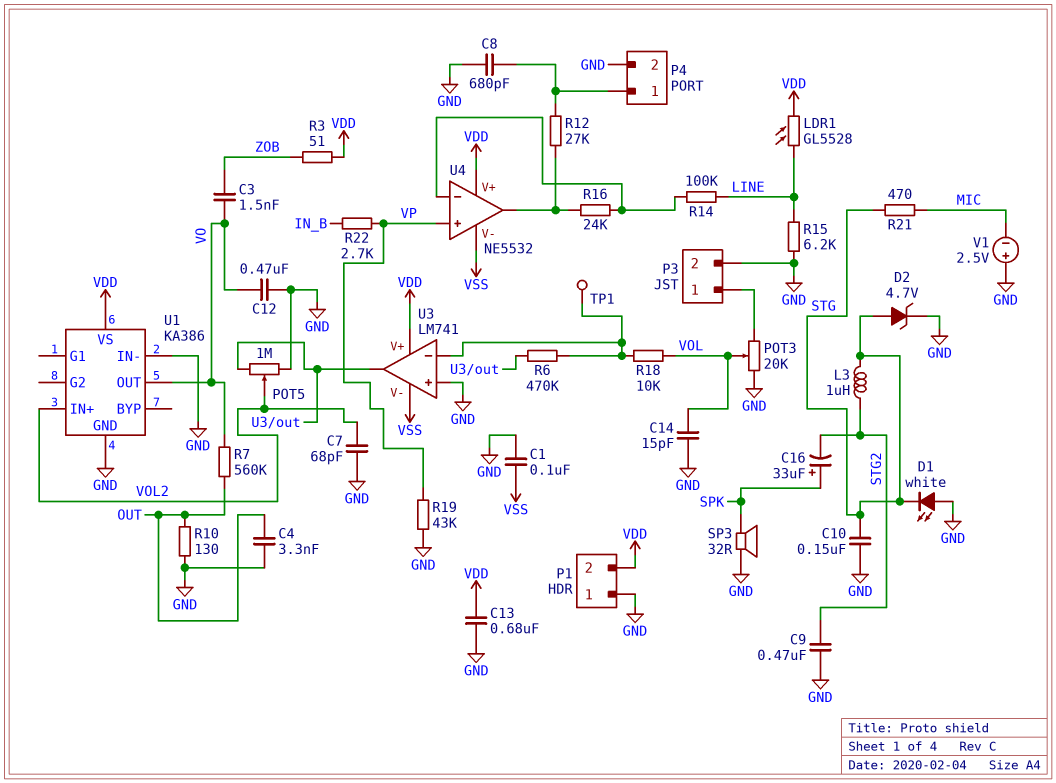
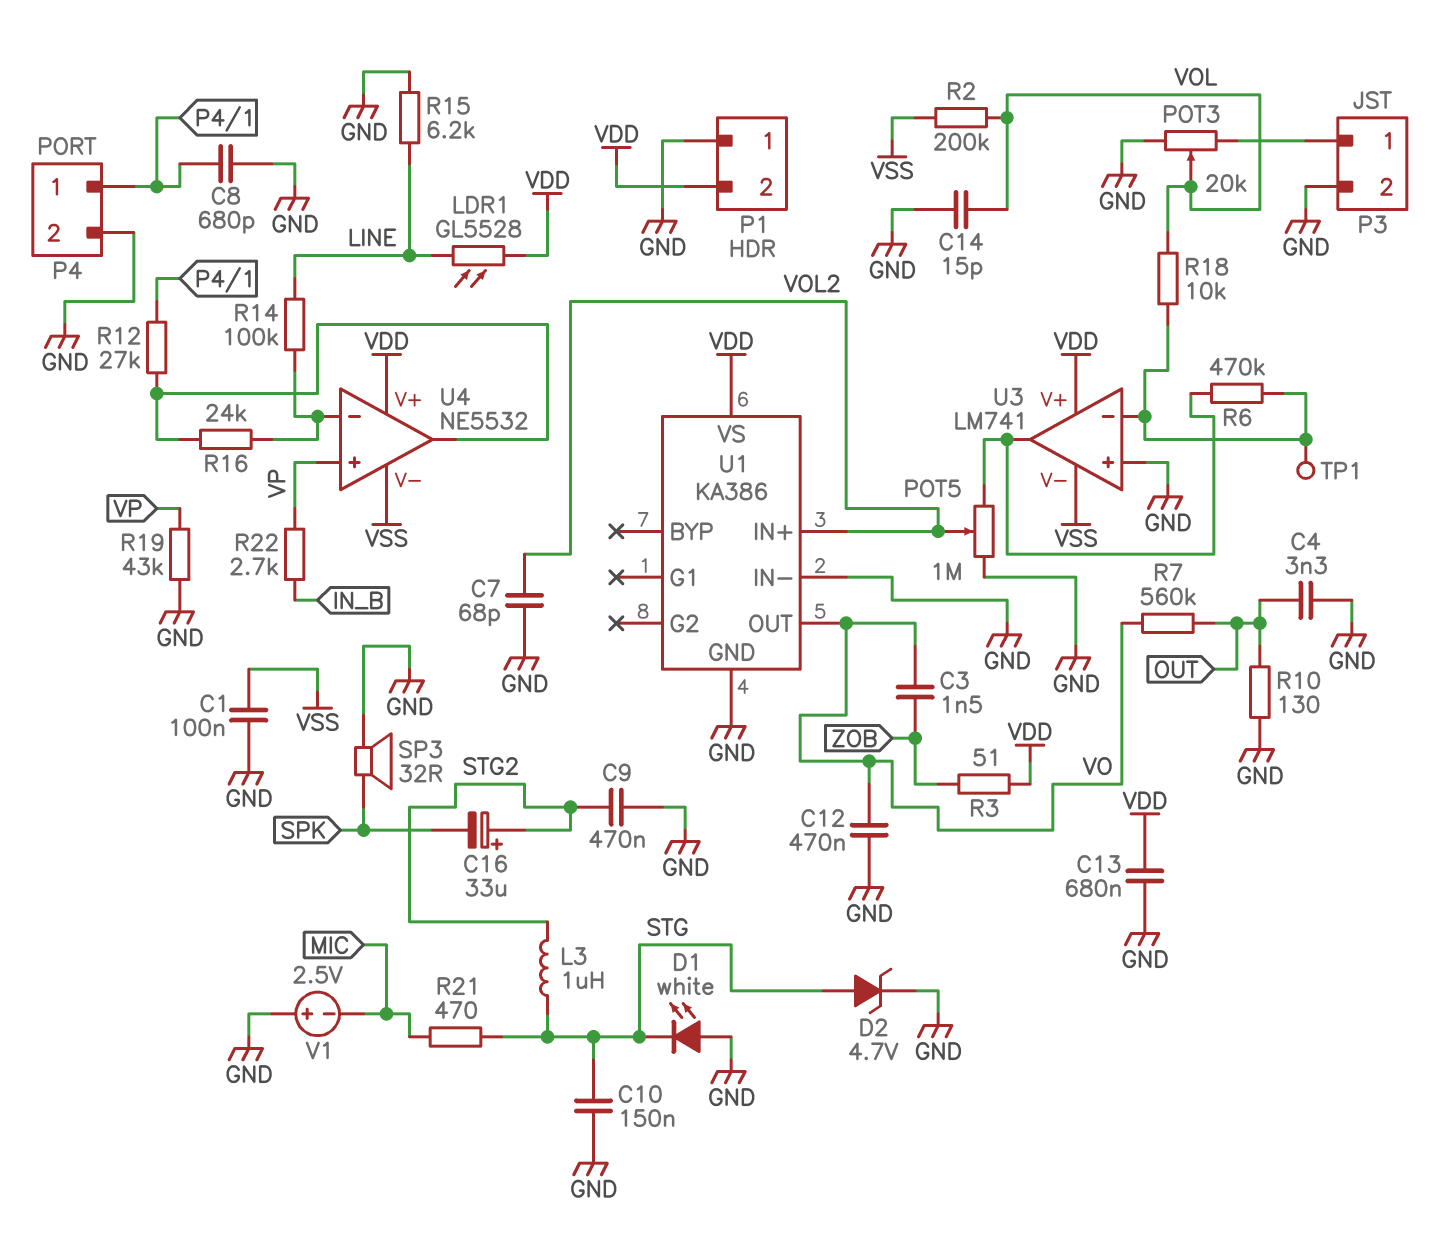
C16: 33uF (plus SPK, minus STG2) -> 33uF (plus STG2, minus SPK)
R2: none -> 200k (VOL, VSS)

